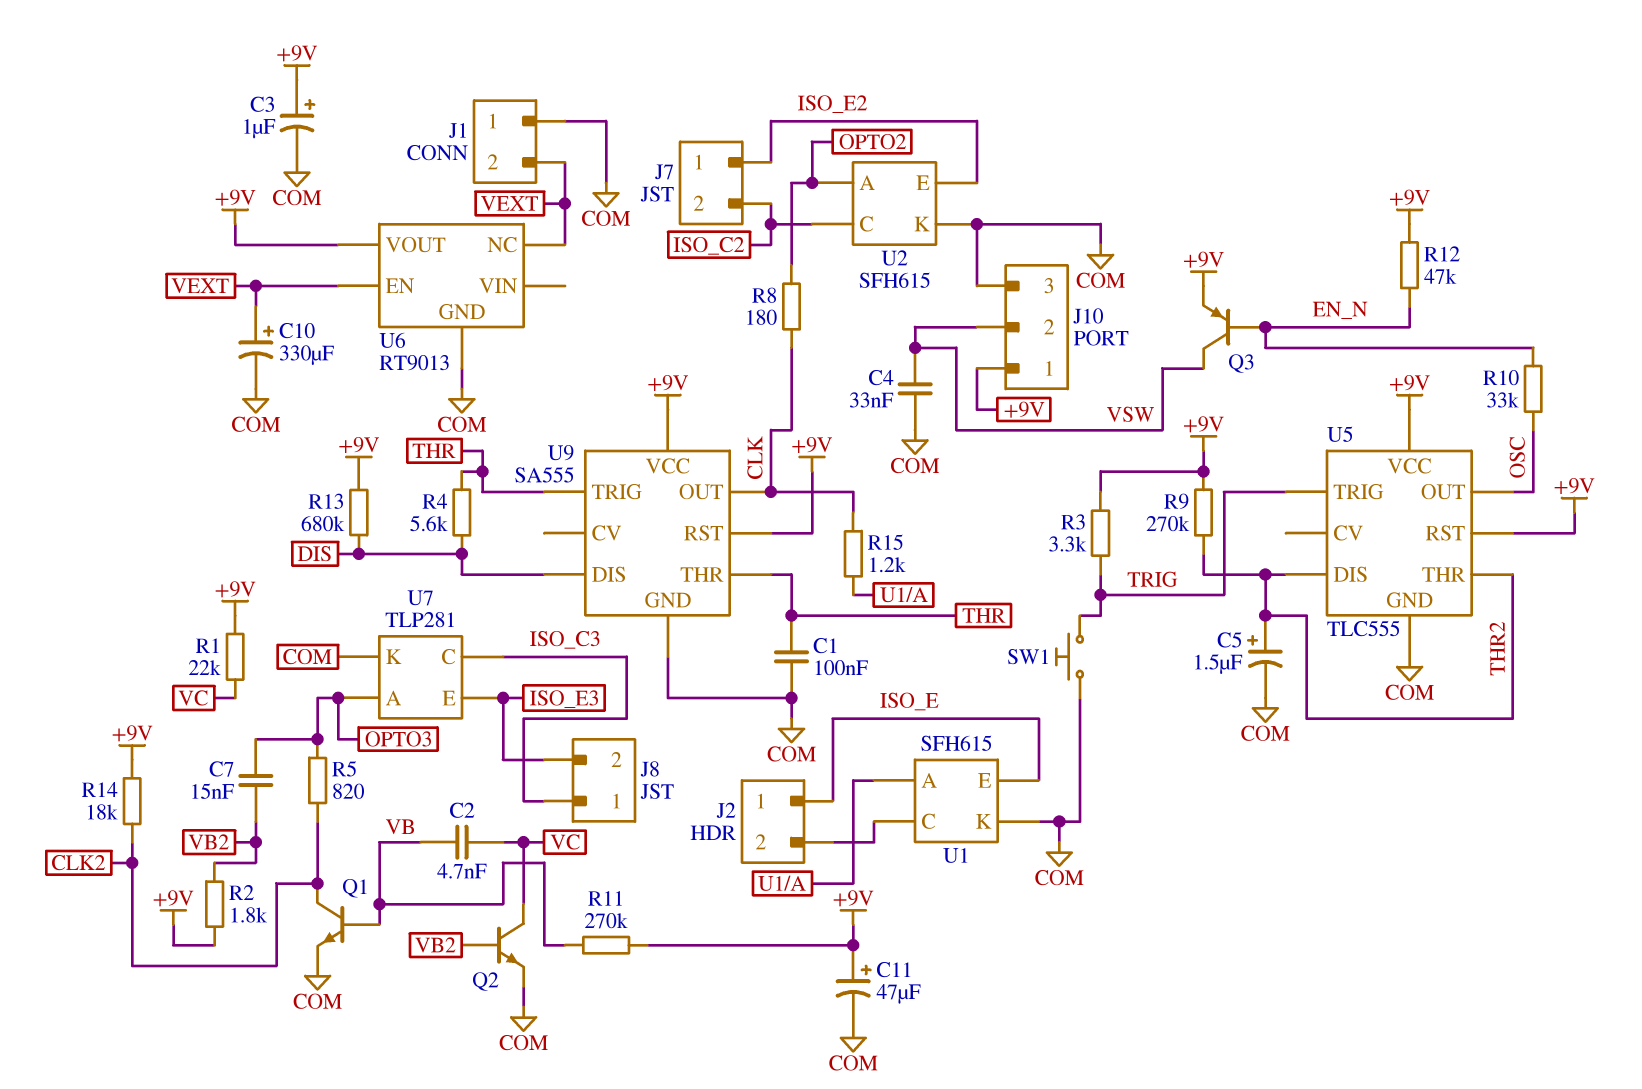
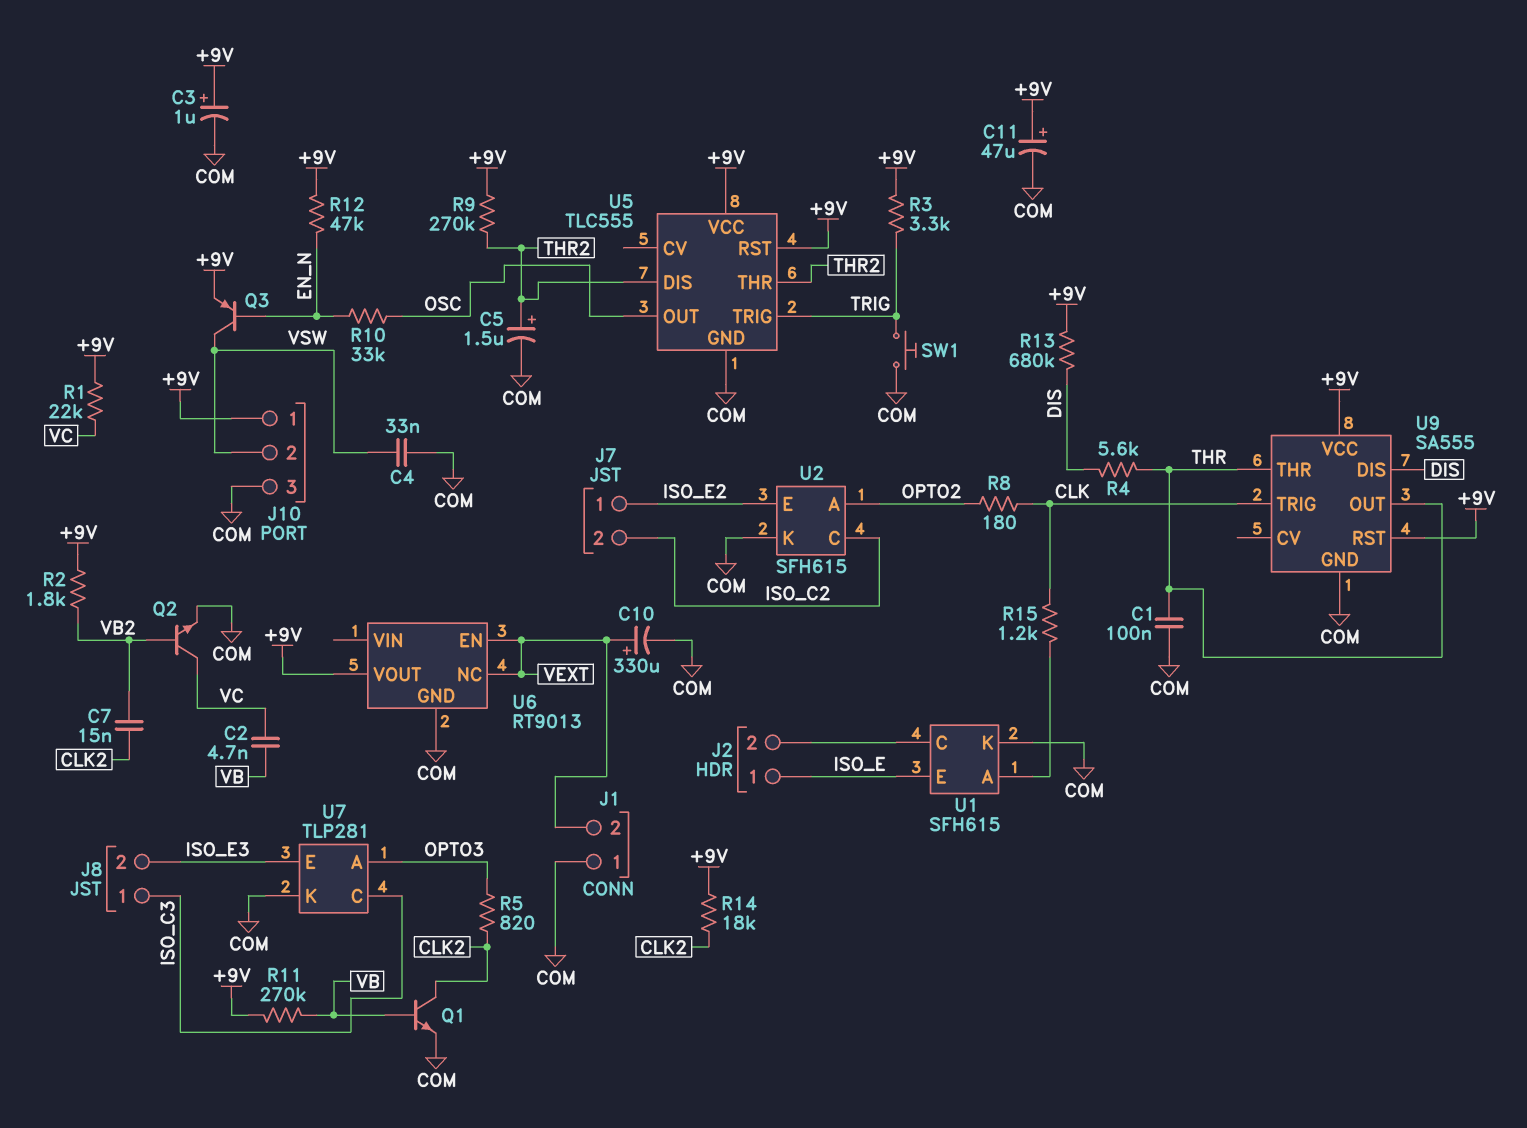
C7: 15nF (OPTO3, VB2) -> 15nF (CLK2, VB2)
U9 pin OUT: CLK -> THR
U9 pin TRIG: THR -> CLK

